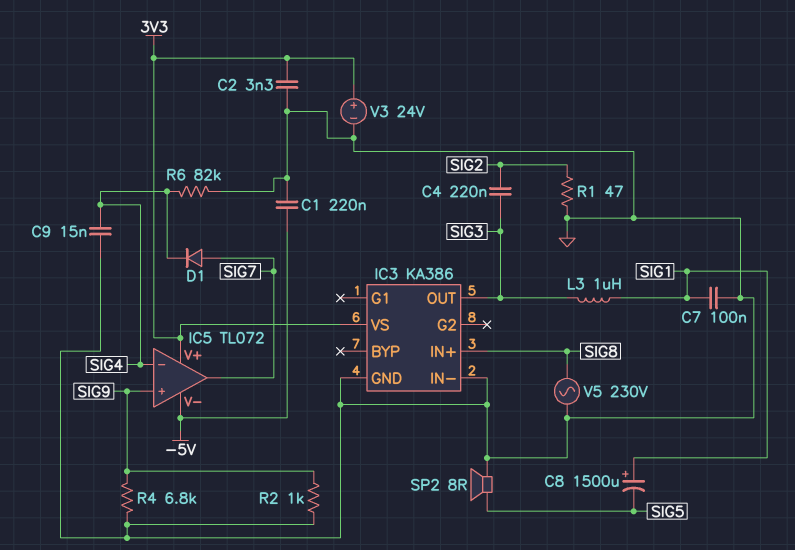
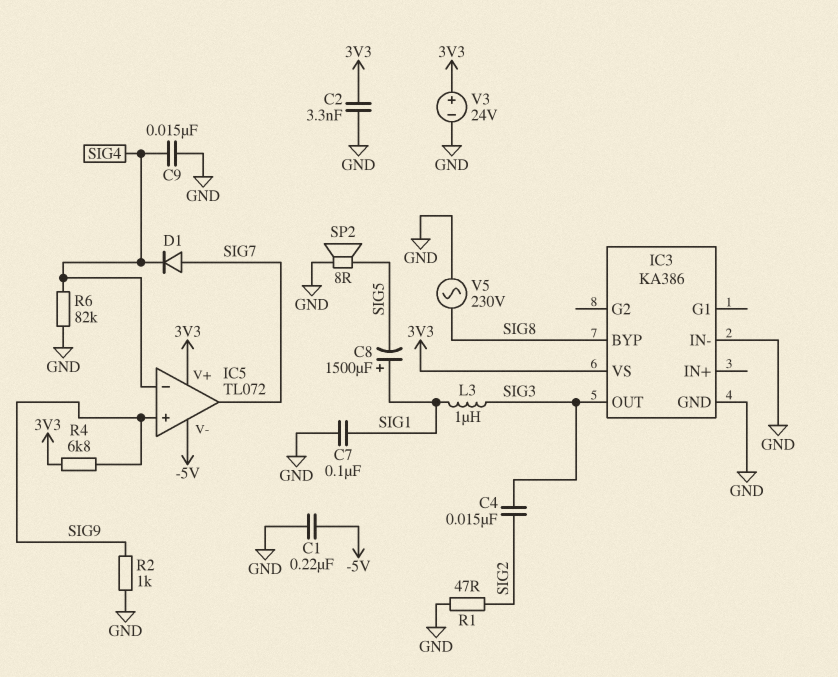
C4: 220nF (SIG2, SIG3) -> 15nF (SIG2, SIG3)
IC3 pin BYP: none -> SIG8
IC3 pin IN+: SIG8 -> none
R4: 6.8k (GND, SIG9) -> 6.8k (3V3, SIG9)

